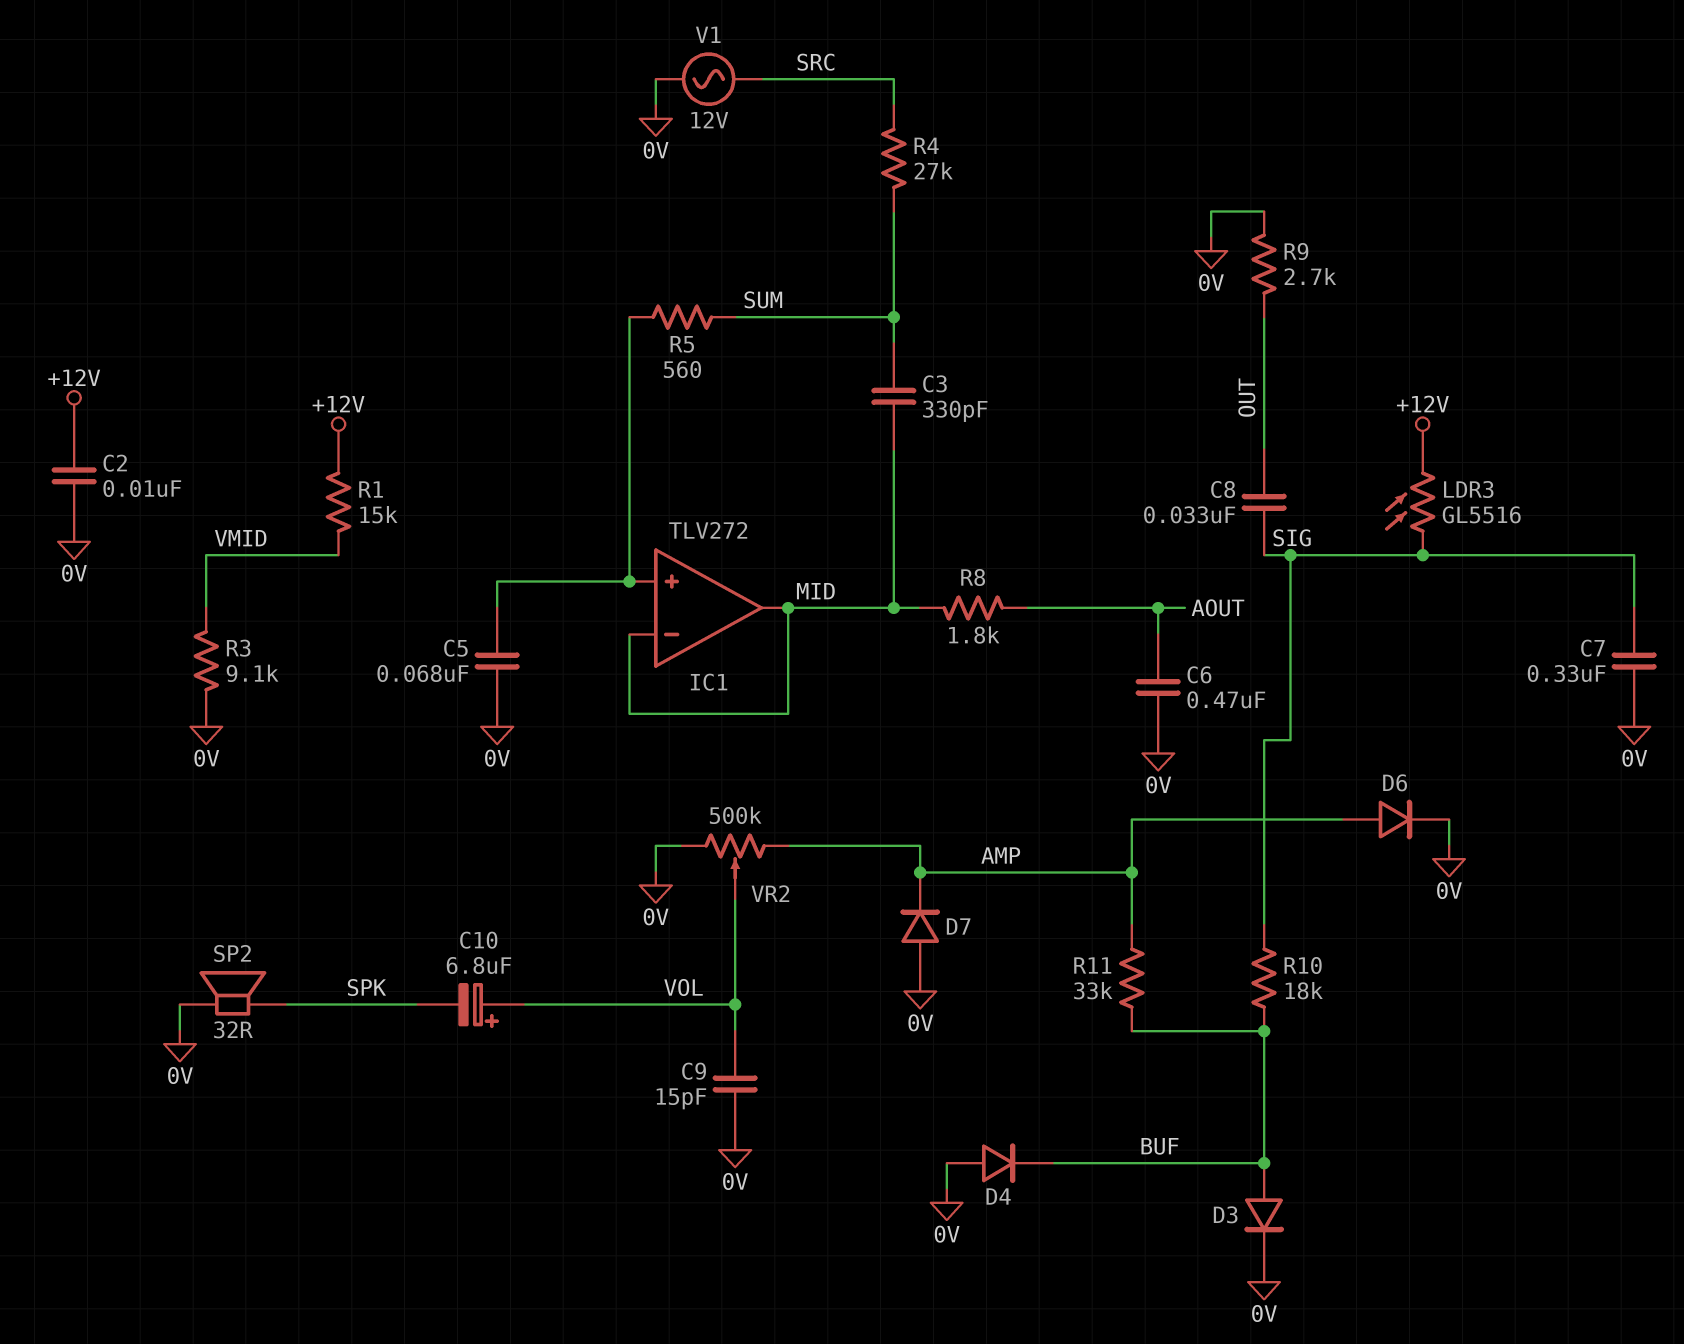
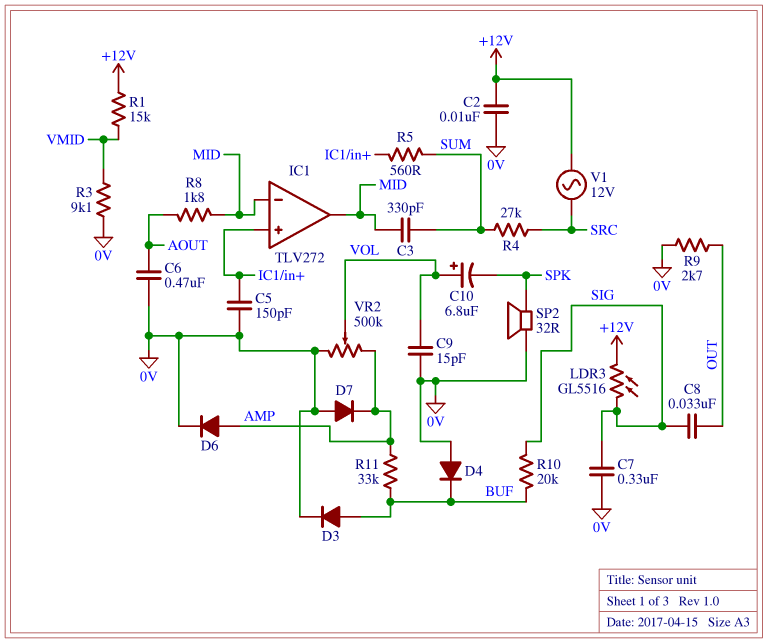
C5: 68nF (0V, IC1/in+) -> 150pF (0V, IC1/in+)
R10: 18k (BUF, SIG) -> 20k (BUF, SIG)
V1: AC 12V (0V, SRC) -> AC 12V (+12V, SRC)

